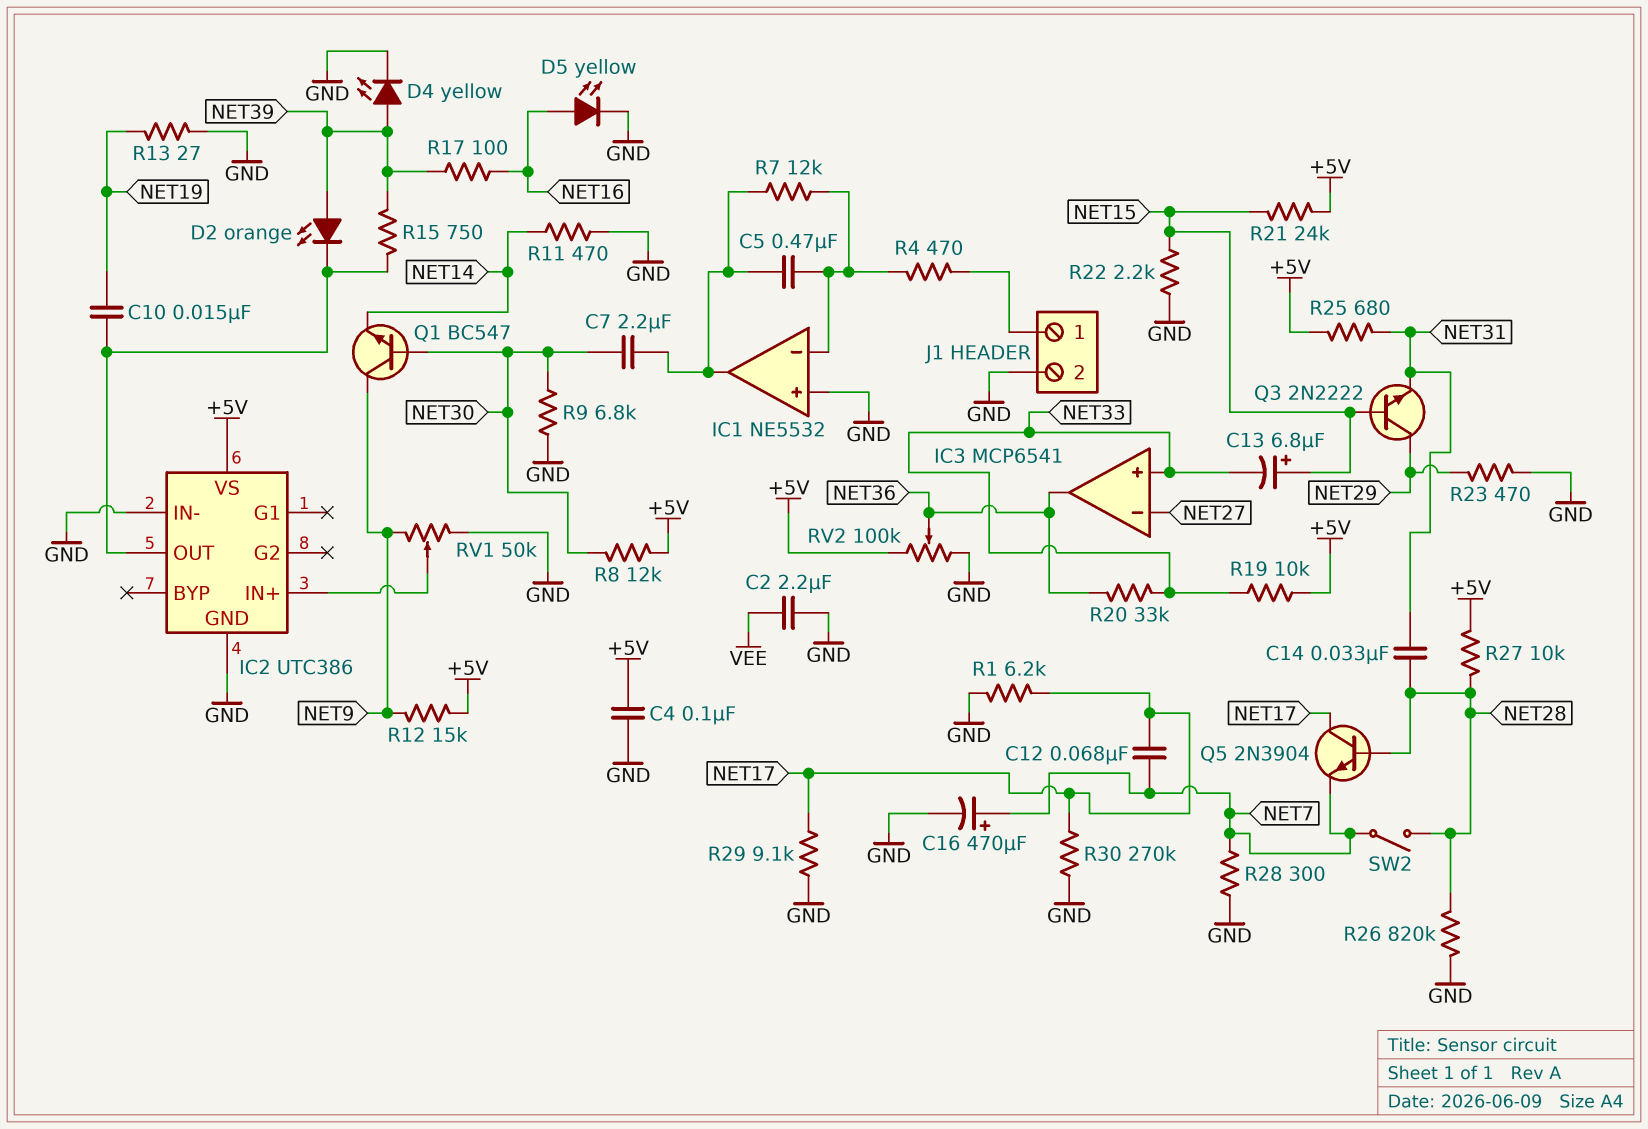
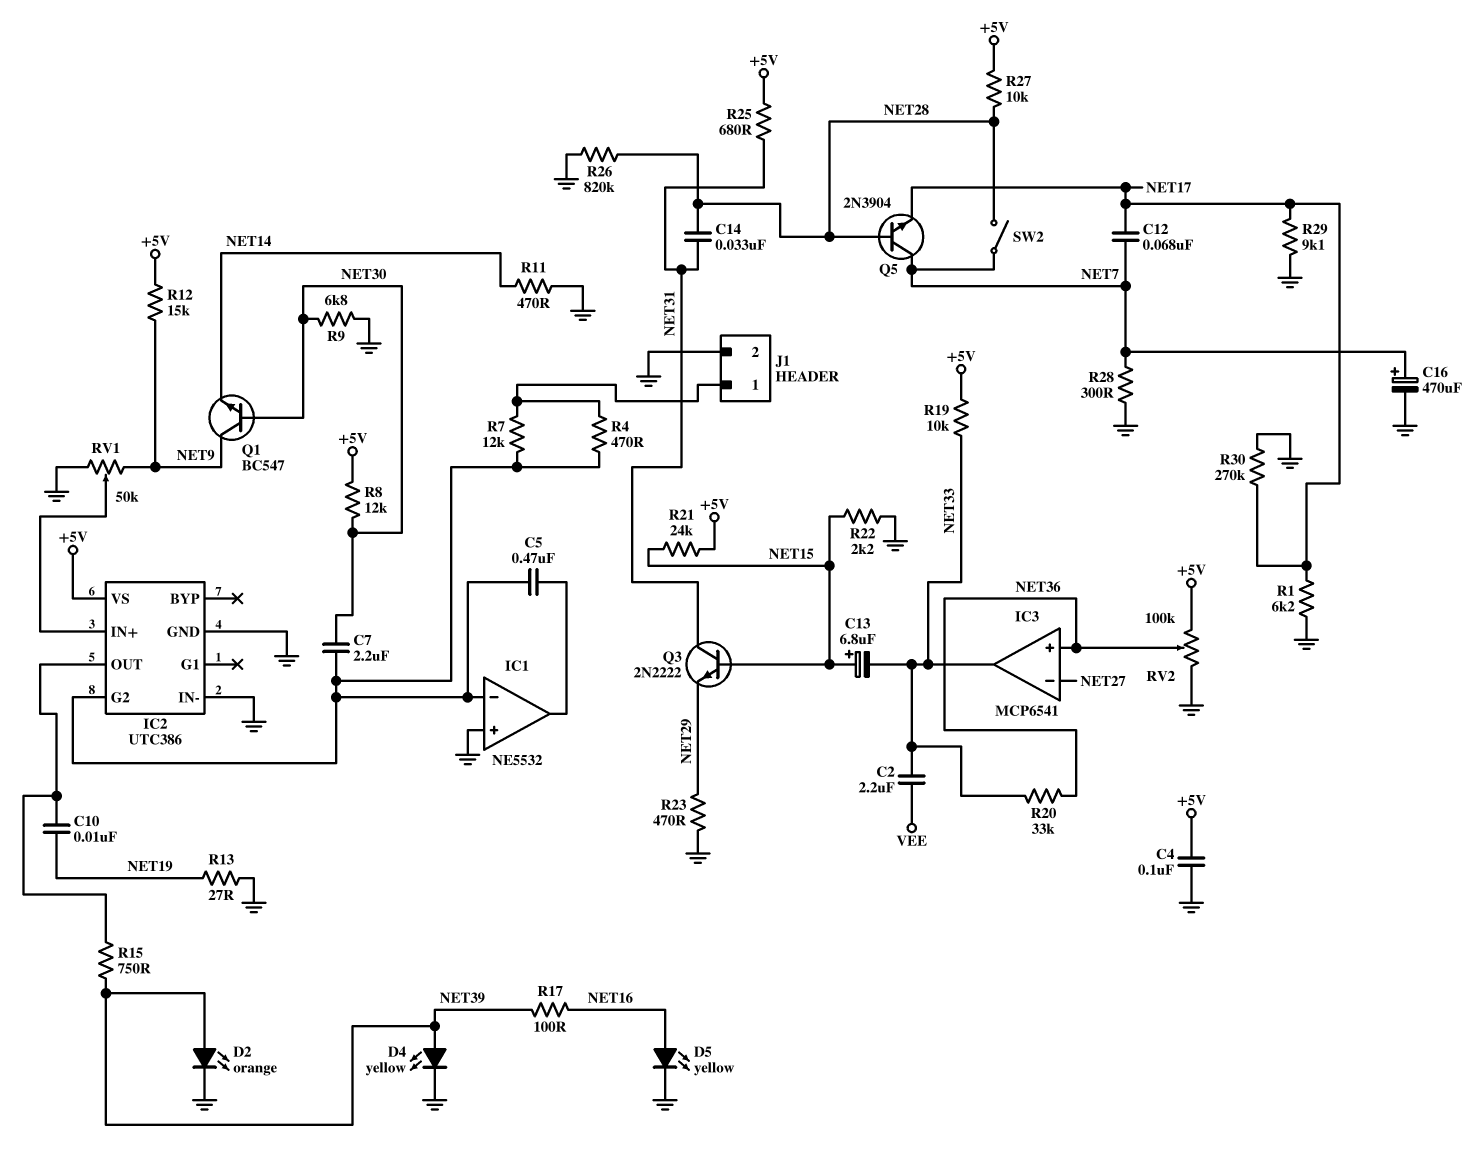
C2: 2.2uF (GND, VEE) -> 2.2uF (NET33, VEE)
C7: 2.2uF (IC1/out, NET30) -> 2.2uF (IC1/in-, NET30)
C10: 15nF (IC2/OUT, NET19) -> 10nF (IC2/OUT, NET19)
D2: LED orange (A NET39, K IC2/OUT) -> LED orange (A NET39, K GND)
IC2 pin G2: none -> IC1/in-
IC3 pin in+: NET33 -> NET36
IC3 pin out: NET36 -> NET33
Q3: NPN 2N2222 (B NET15, C NET29, E NET31) -> NPN 2N2222 (B NET15, C NET31, E NET29)
Q5: NPN 2N3904 (B NET28, C NET17, E NET7) -> NPN 2N3904 (B NET28, C NET7, E NET17)
R7: 12k (IC1/in-, IC1/out) -> 12k (IC1/in-, J1/1)

